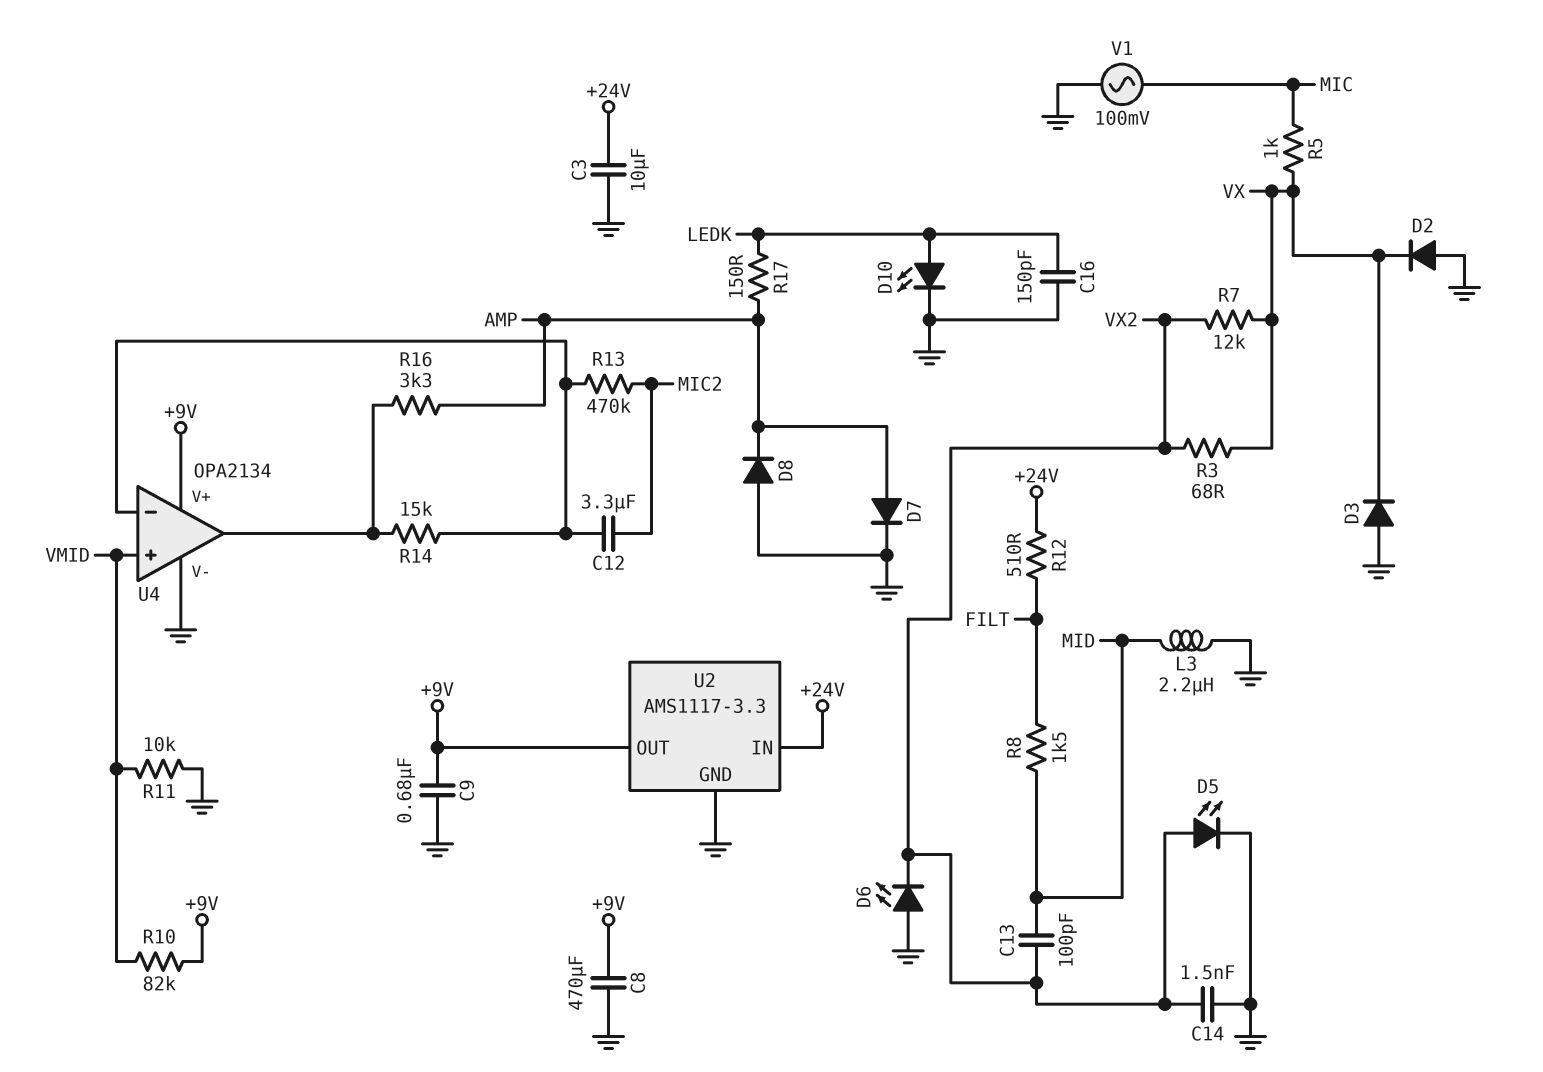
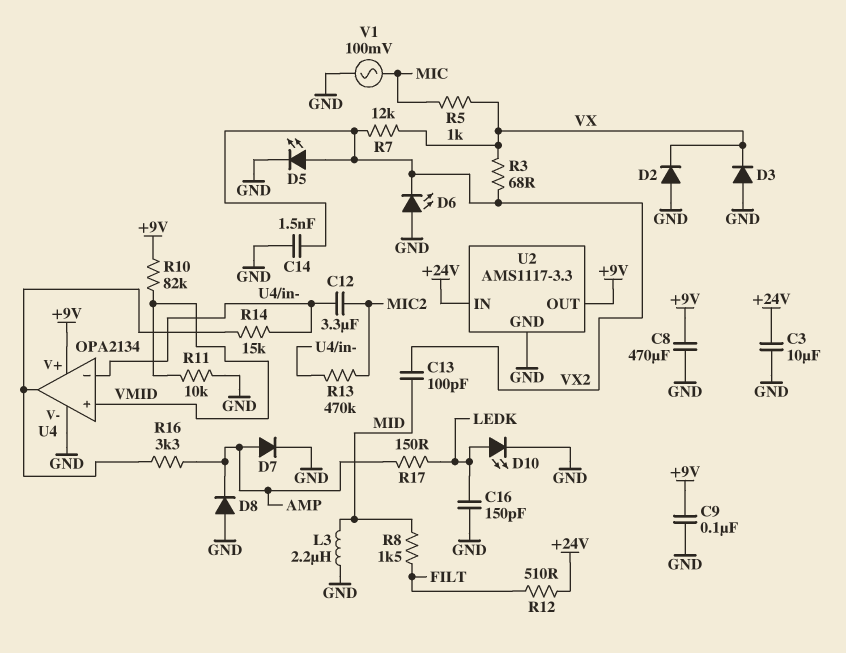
C9: 680nF (+9V, GND) -> 100nF (+9V, GND)

